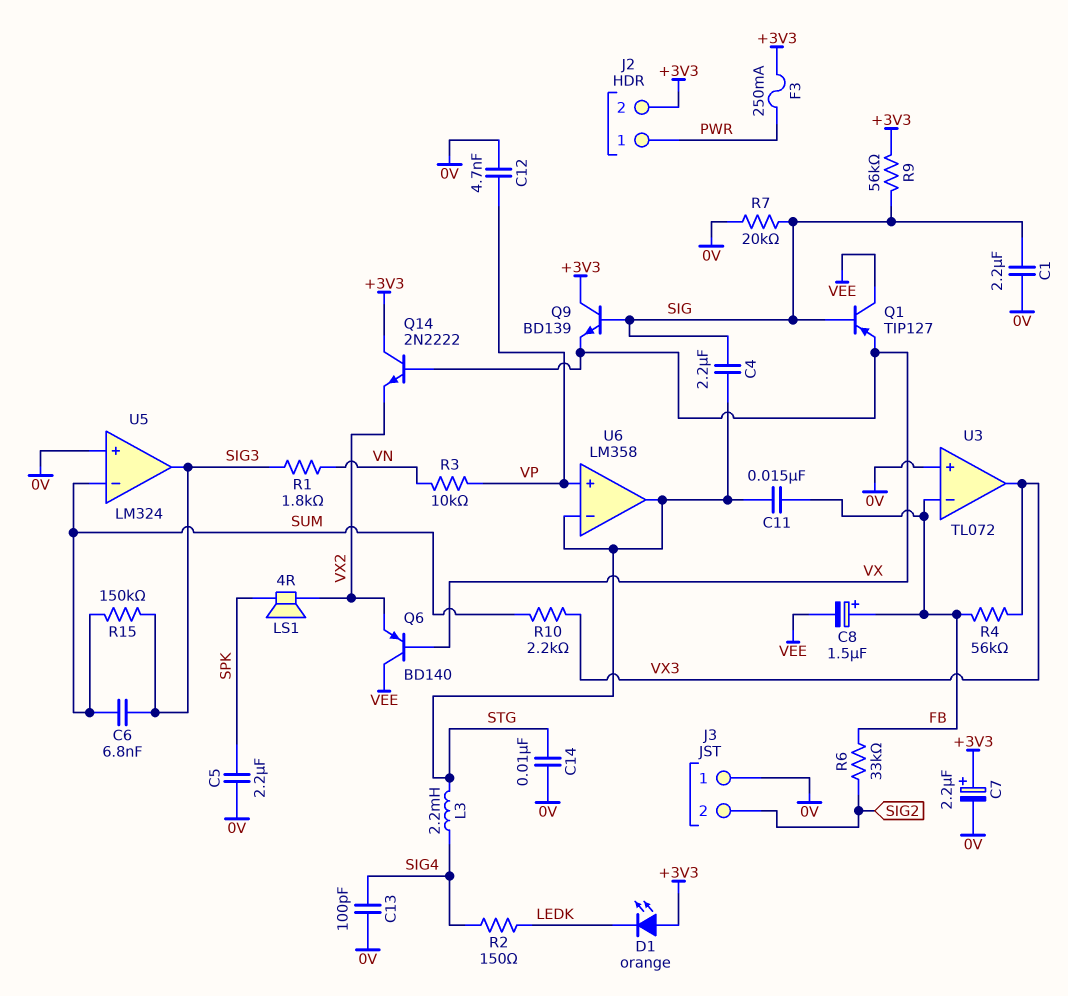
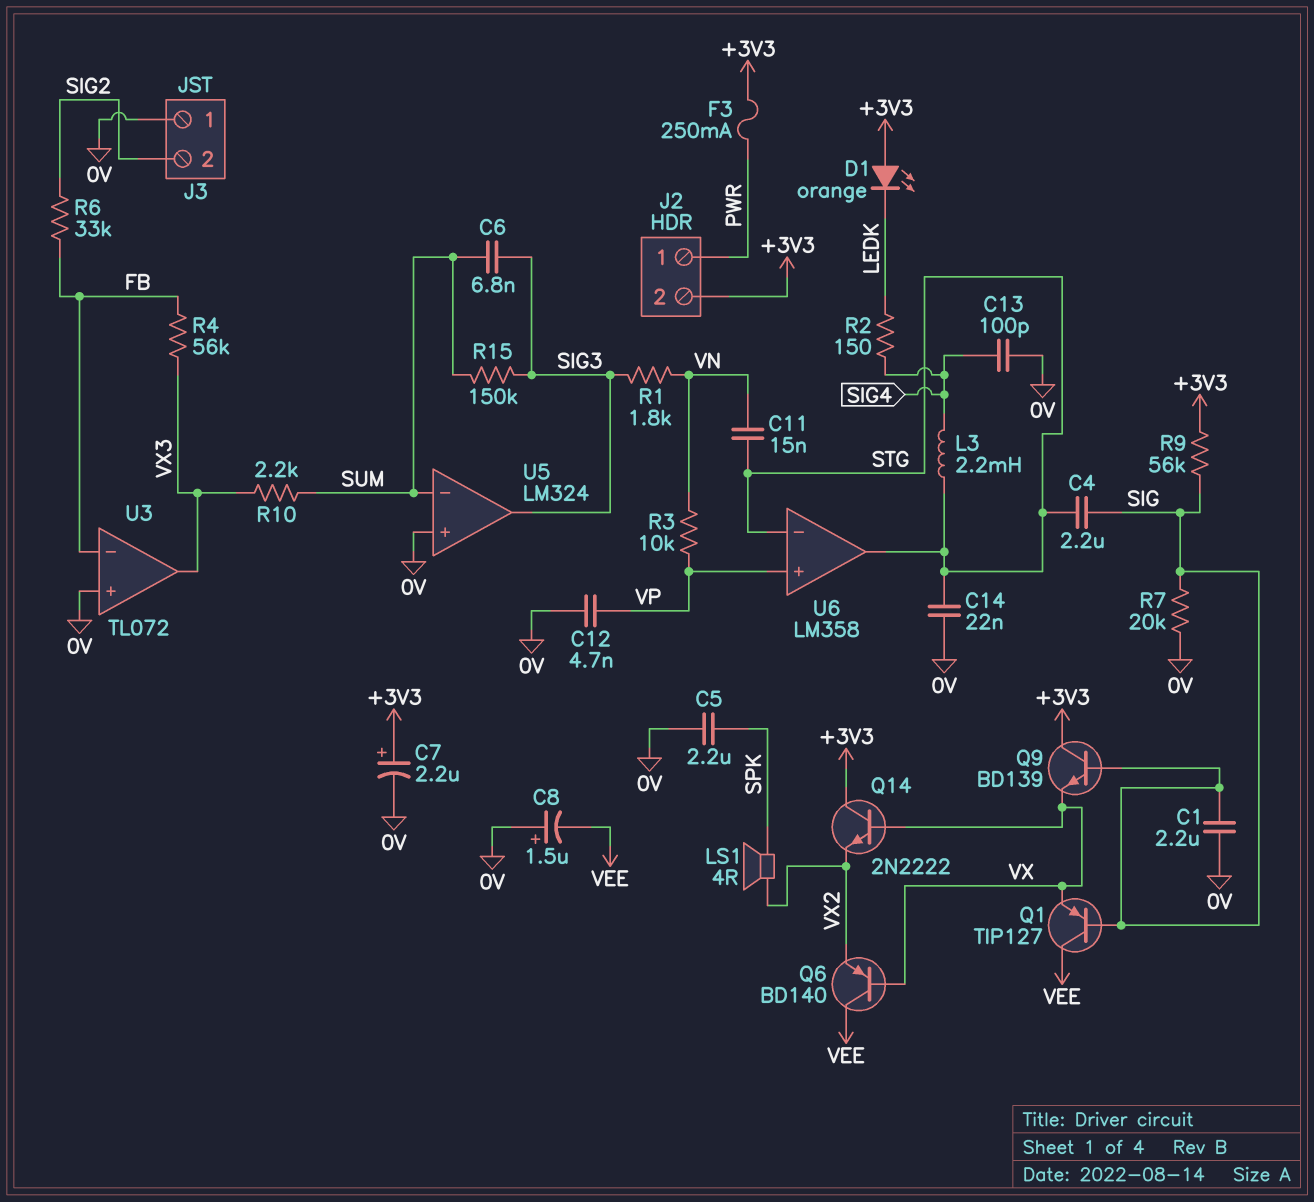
C8: 1.5uF (plus FB, minus VEE) -> 1.5uF (plus 0V, minus VEE)
C11: 15nF (FB, STG) -> 15nF (STG, VN)
C14: 10nF (0V, STG) -> 22nF (0V, STG)

